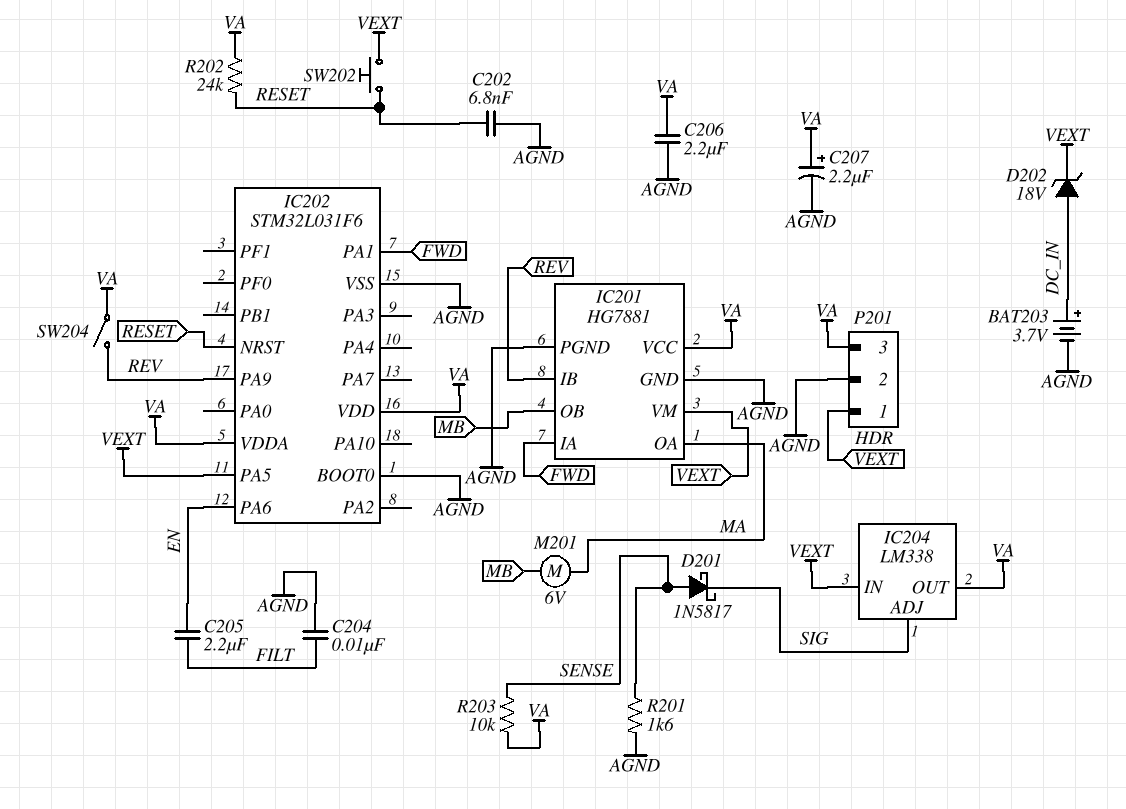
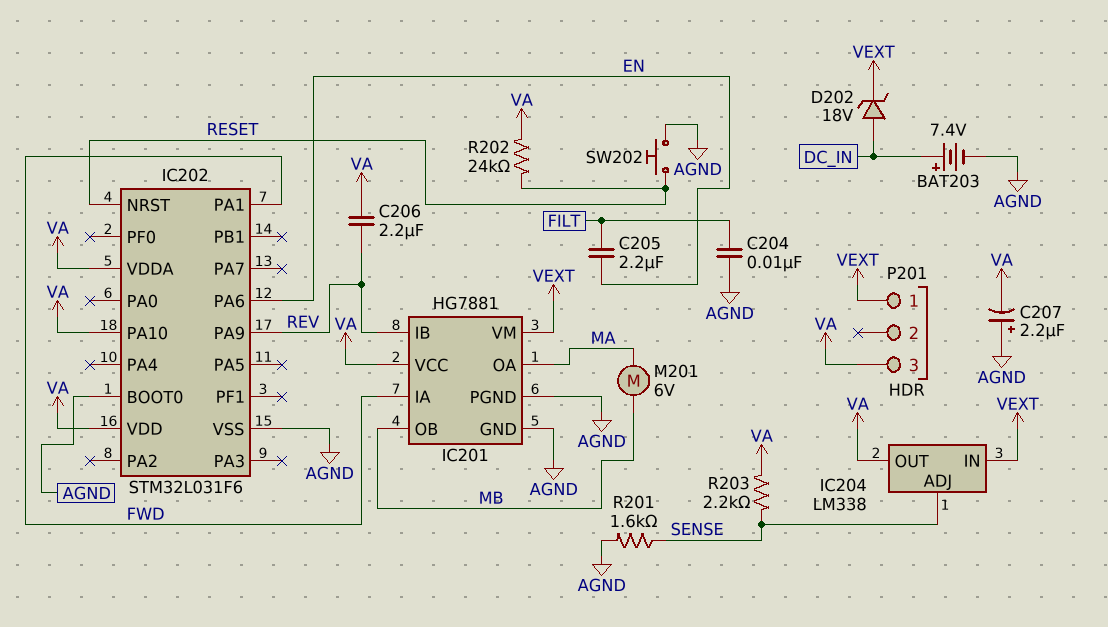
BAT203: 3.7V (plus DC_IN, minus AGND) -> 7.4V (plus DC_IN, minus AGND)
C202: 6.8nF (AGND, RESET) -> none
C206: 2.2uF (AGND, VA) -> 2.2uF (REV, VA)
C207: 2.2uF (plus VA, minus AGND) -> 2.2uF (plus AGND, minus VA)
D201: schottky 1N5817 (A SENSE, K SIG) -> none
IC202 pin PA5: VEXT -> none
IC202 pin PA10: none -> VA
IC204 pin ADJ: SIG -> SENSE
P201 pin 2: AGND -> none
R203: 10k (SENSE, VA) -> 2.2k (SENSE, VA)
SW202: button (RESET, VEXT) -> button (AGND, RESET)
SW204: switch (REV, VA) -> none

